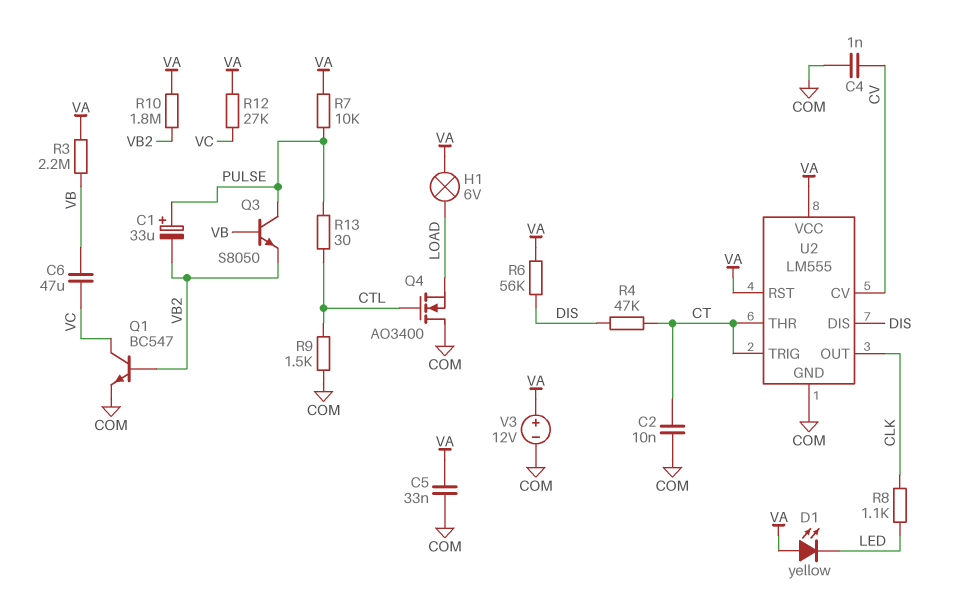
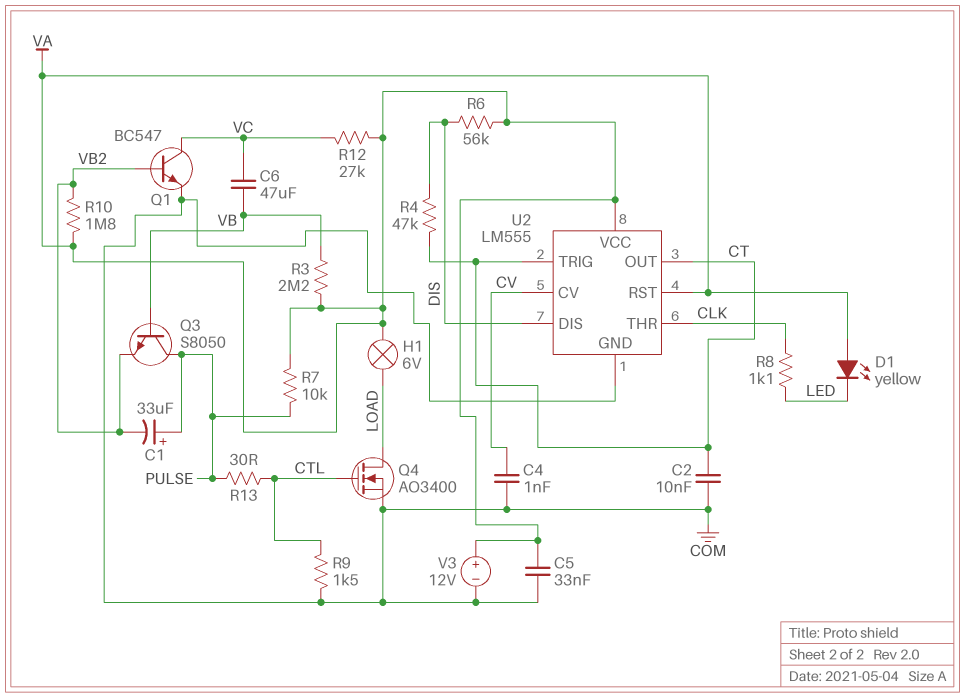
Q4: NMOS AO3400 (G CTL, D COM, S LOAD) -> NMOS AO3400 (G CTL, D LOAD, S COM)
U2 pin OUT: CLK -> CT
U2 pin THR: CT -> CLK

